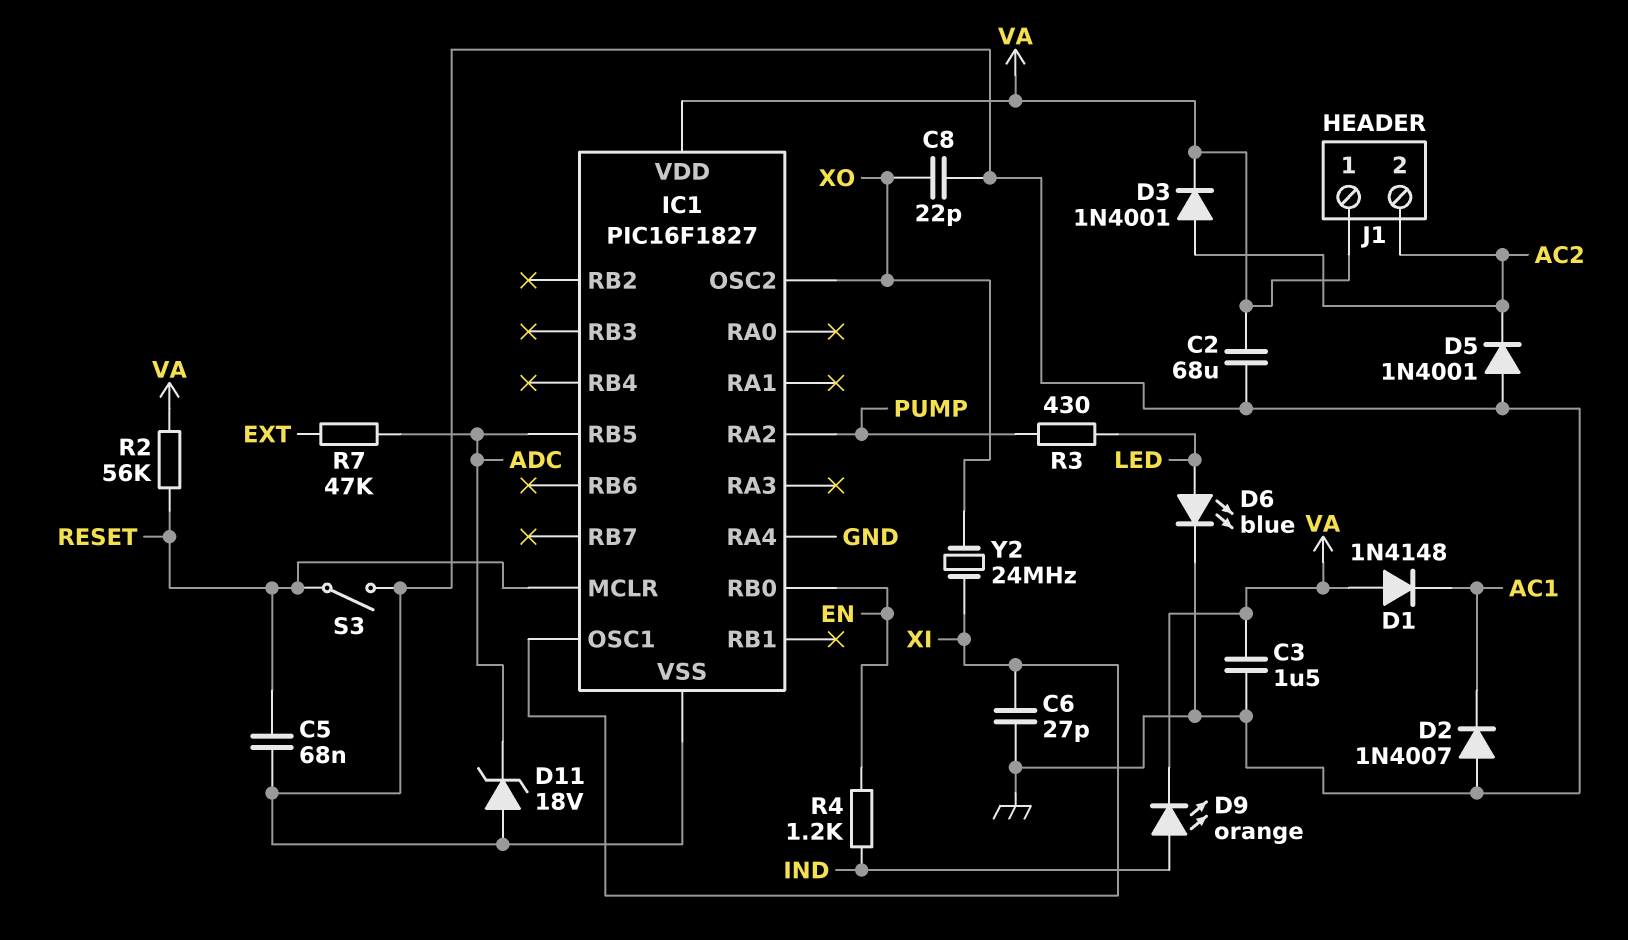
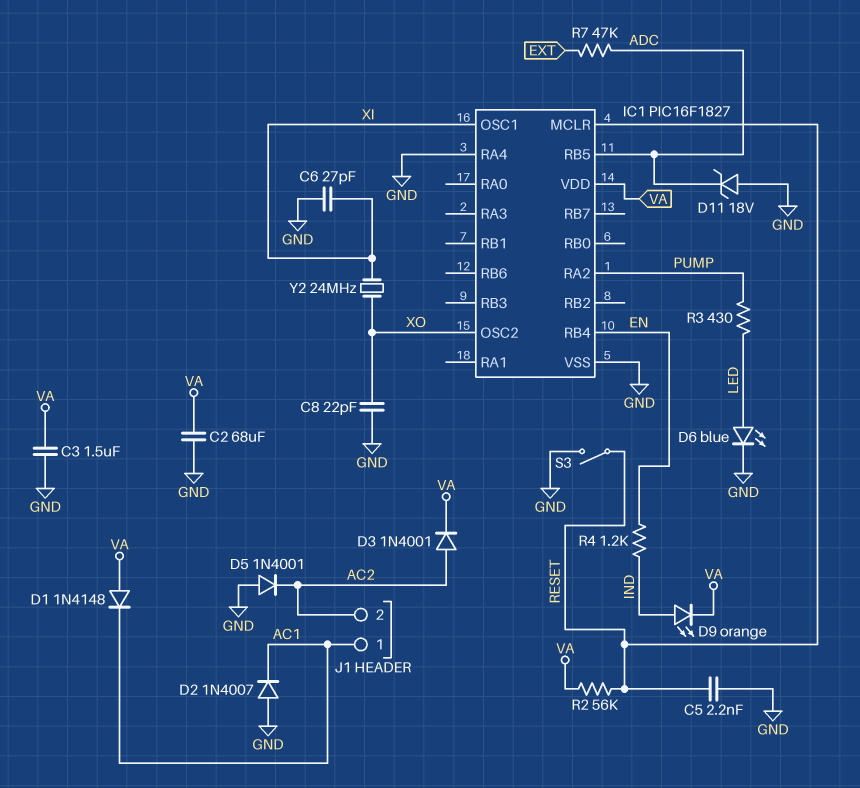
C5: 68nF (GND, RESET) -> 2.2nF (GND, RESET)
IC1 pin RB0: EN -> none
IC1 pin RB4: none -> EN
J1 pin 1: VA -> AC1

